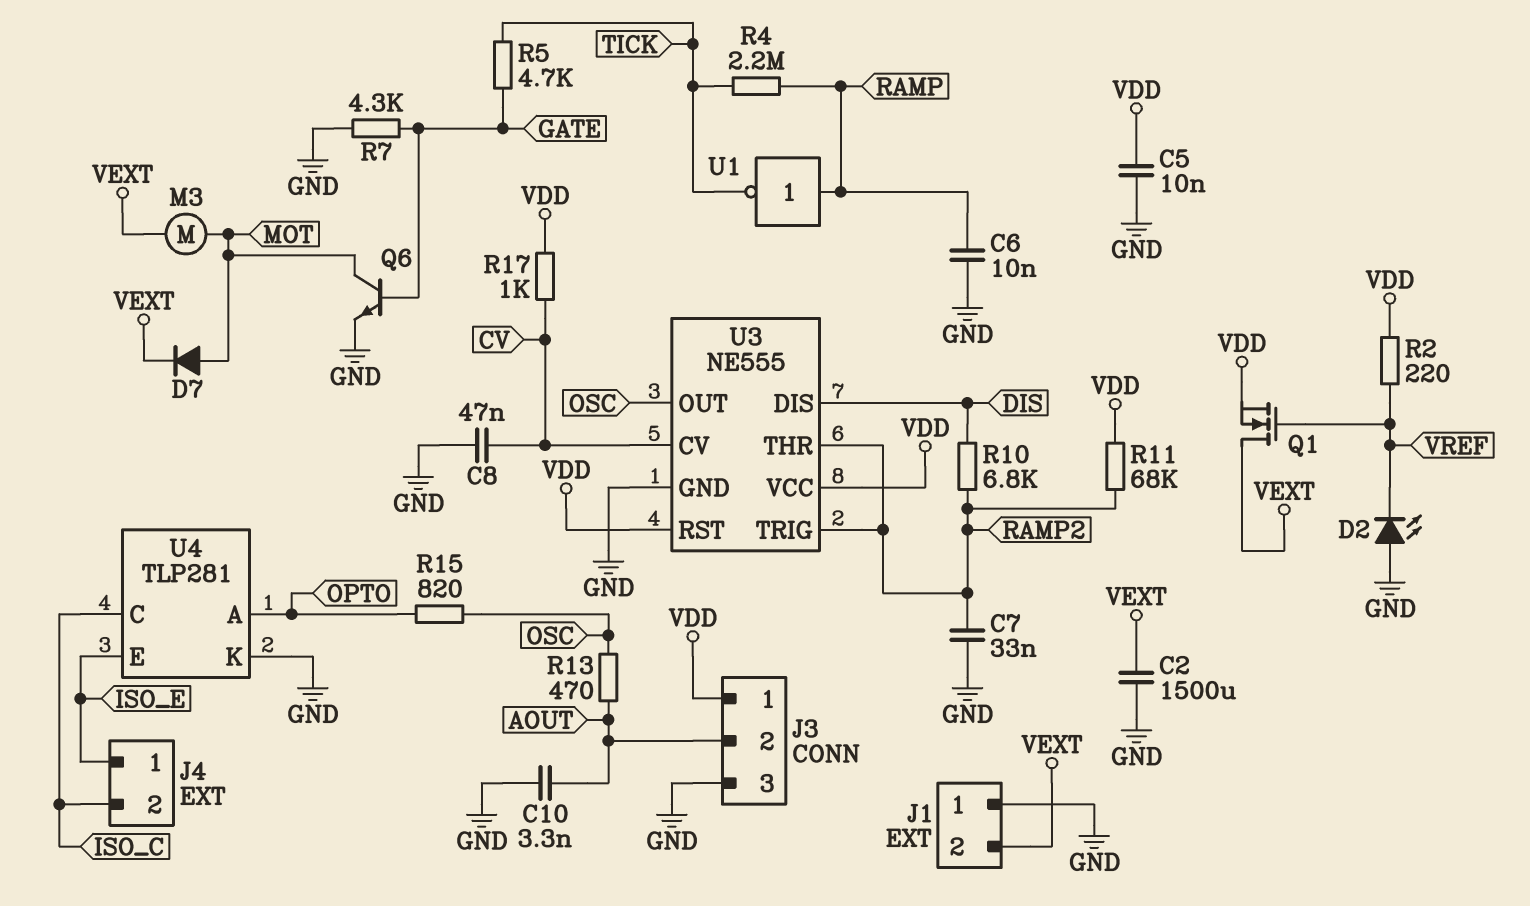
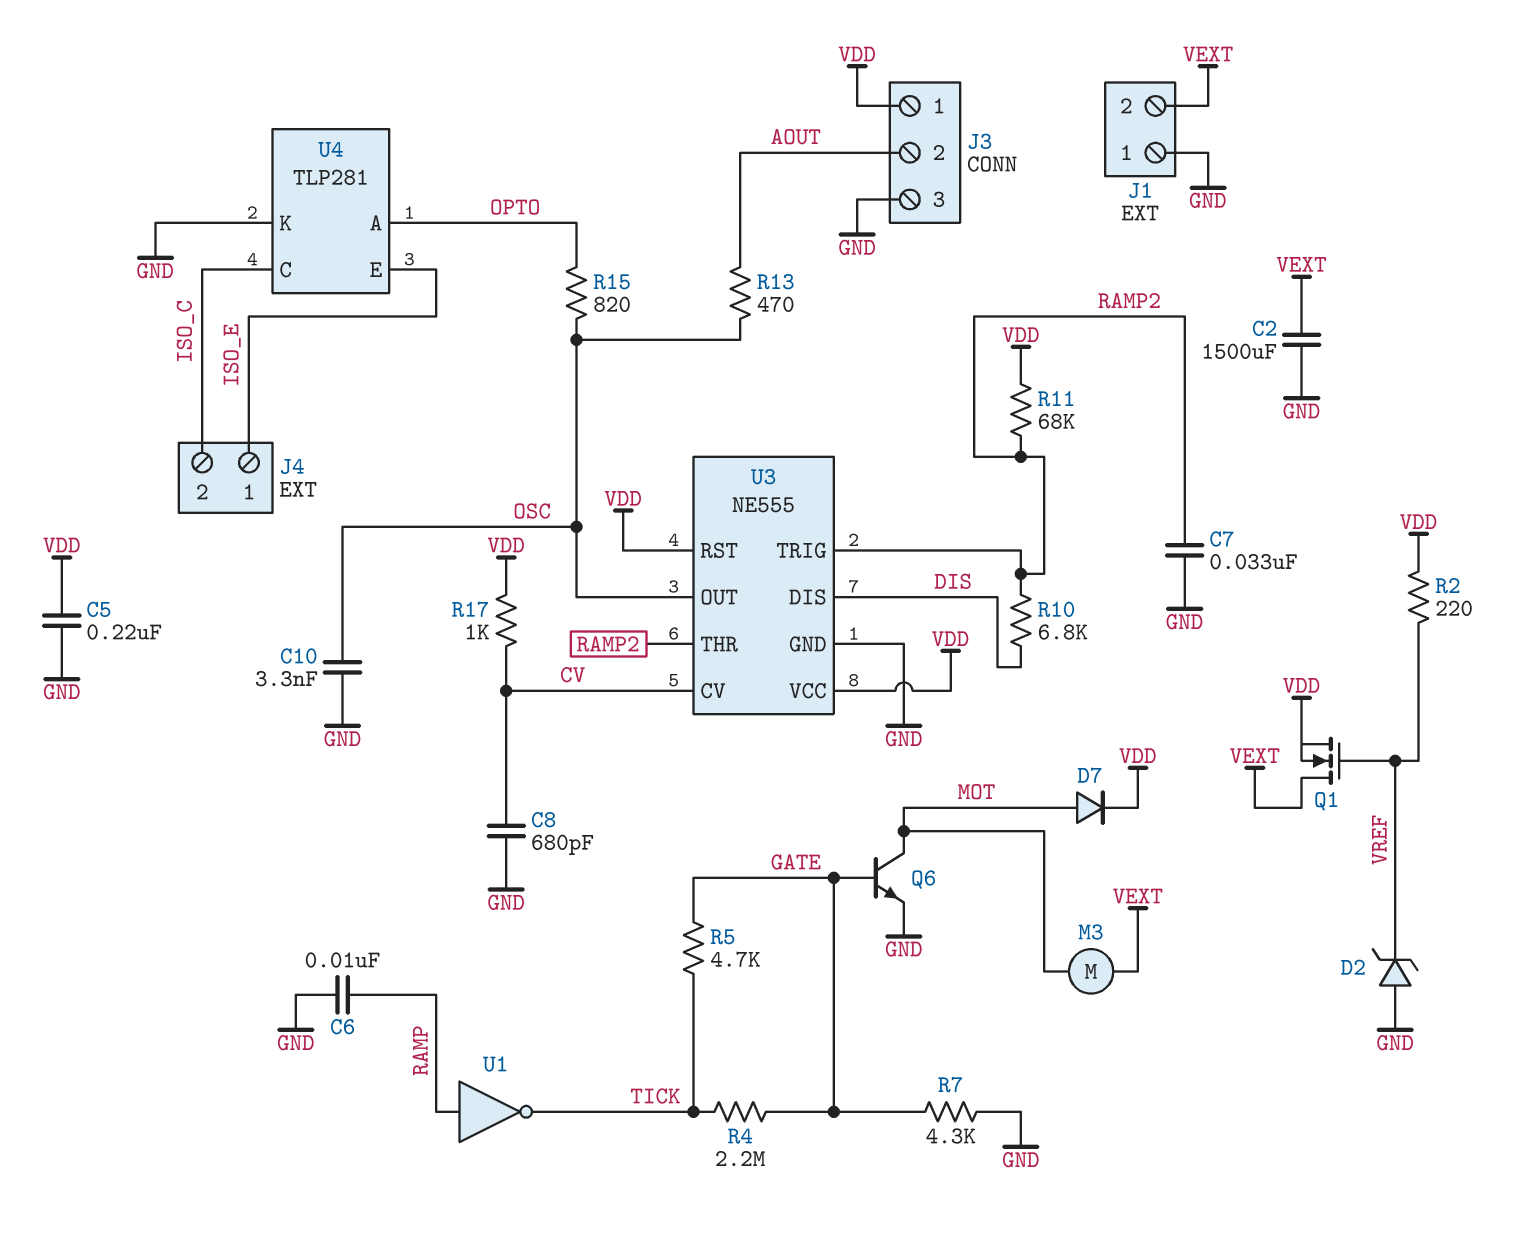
C5: 10nF (GND, VDD) -> 220nF (GND, VDD)
C8: 47nF (CV, GND) -> 680pF (CV, GND)
C10: 3.3nF (AOUT, GND) -> 3.3nF (GND, OSC)
D2: LED (A GND, K VREF) -> zener (A GND, K VREF)
D7: diode (A MOT, K VEXT) -> diode (A MOT, K VDD)
R4: 2.2M (RAMP, TICK) -> 2.2M (GATE, TICK)

